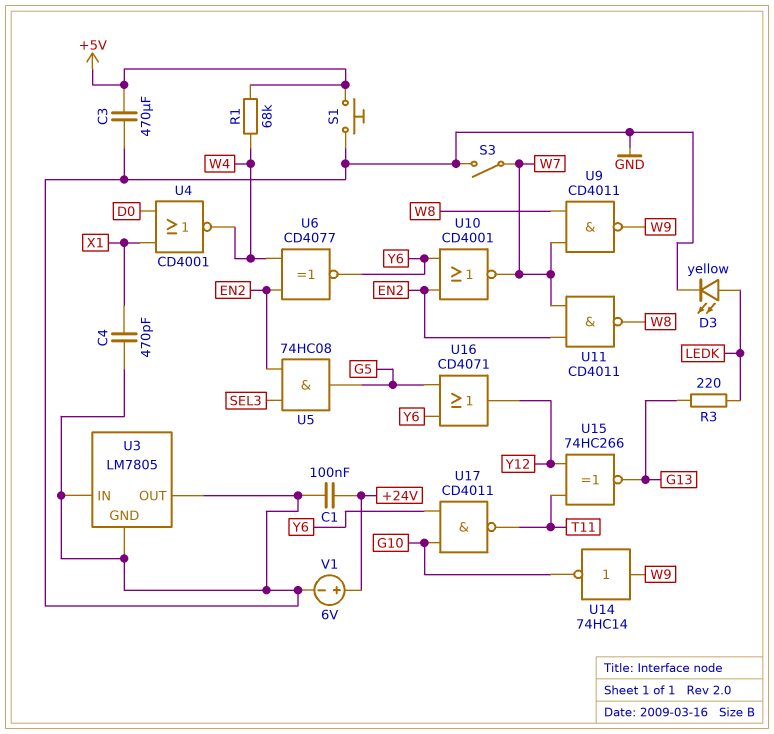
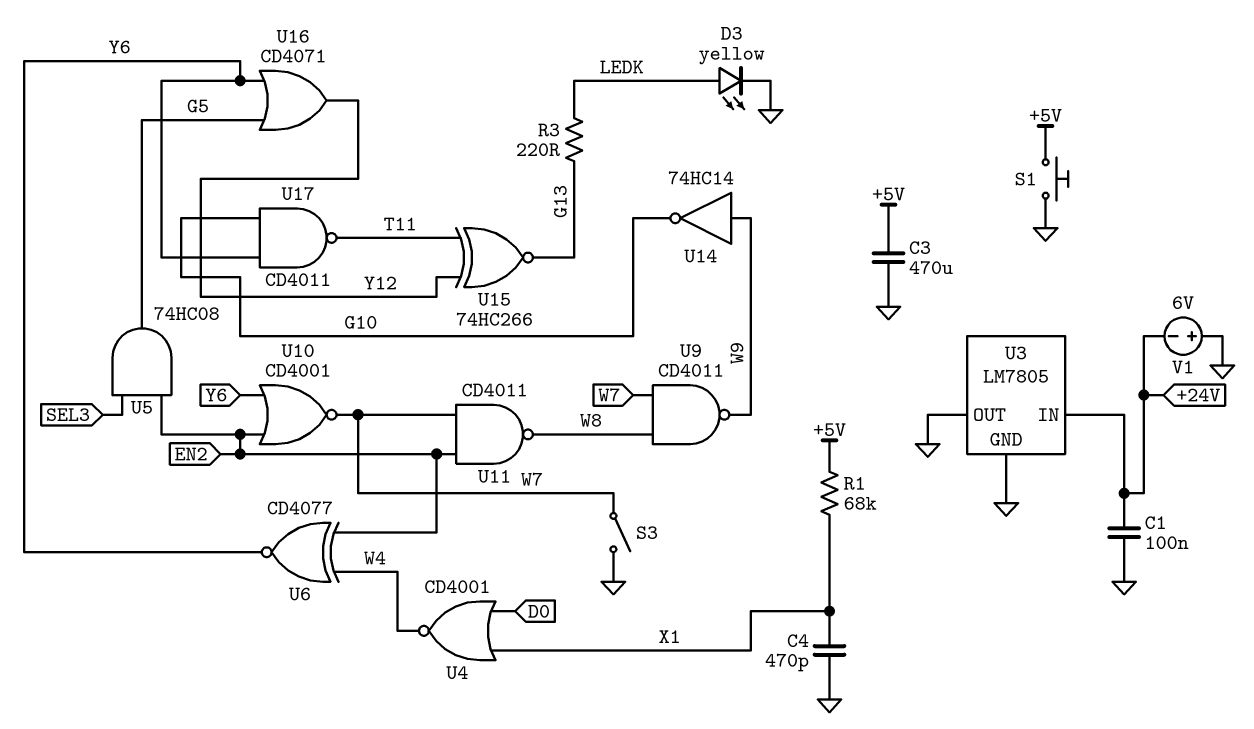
R1: 68k (+5V, W4) -> 68k (+5V, X1)
U3 pin IN: GND -> +24V
V1: 6V (plus +24V, minus GND) -> 6V (plus GND, minus +24V)

